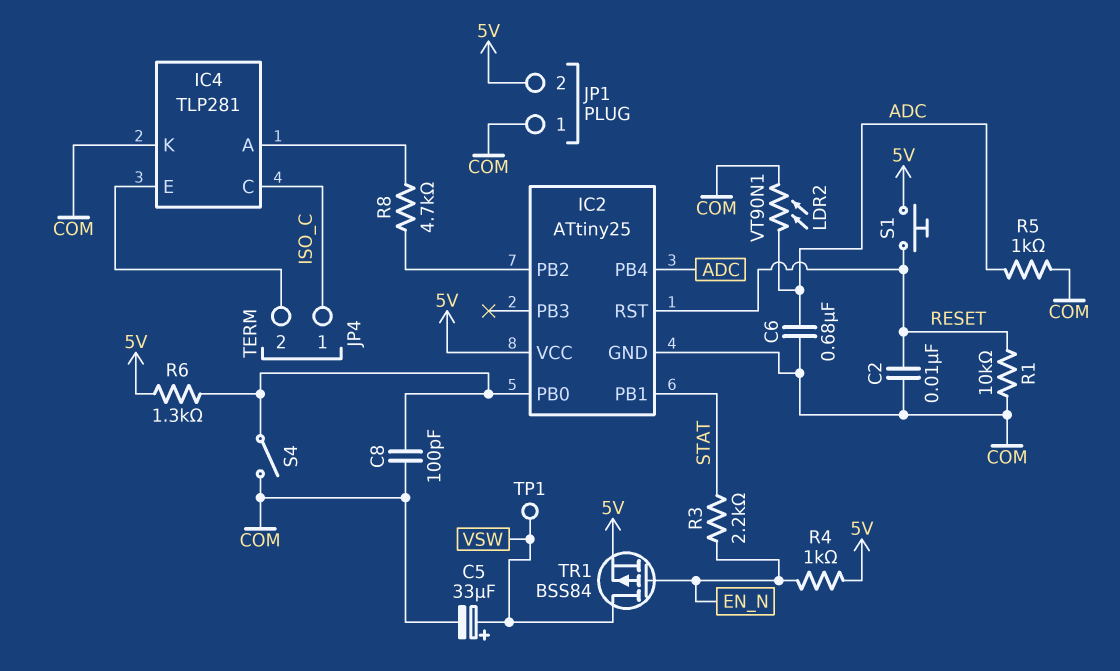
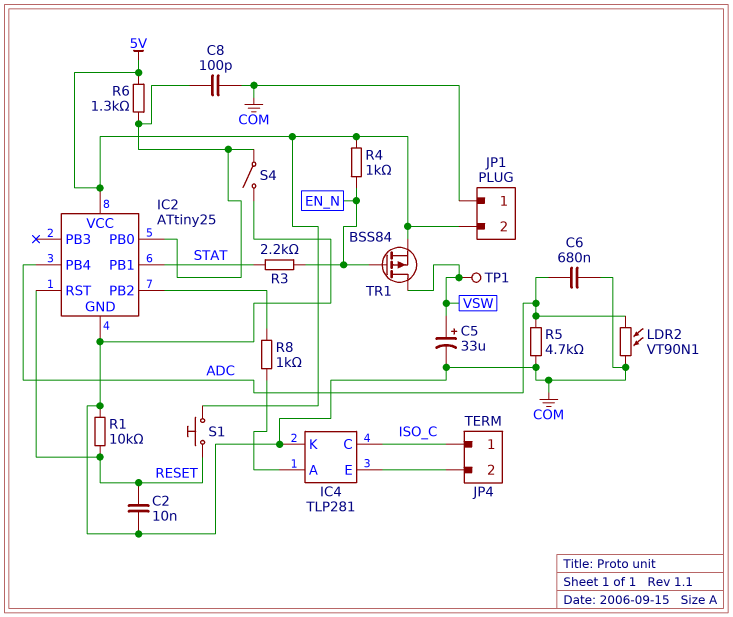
R5: 1k (ADC, COM) -> 4.7k (ADC, COM)
R8: 4.7k (IC2/PB2, IC4/A) -> 1k (IC2/PB2, IC4/A)

